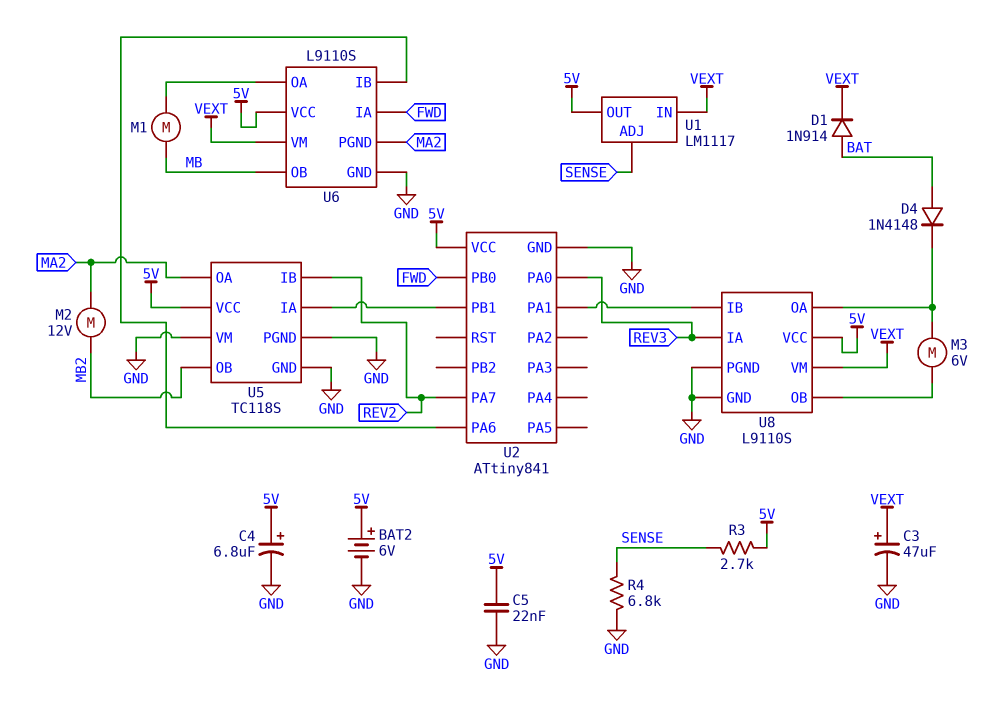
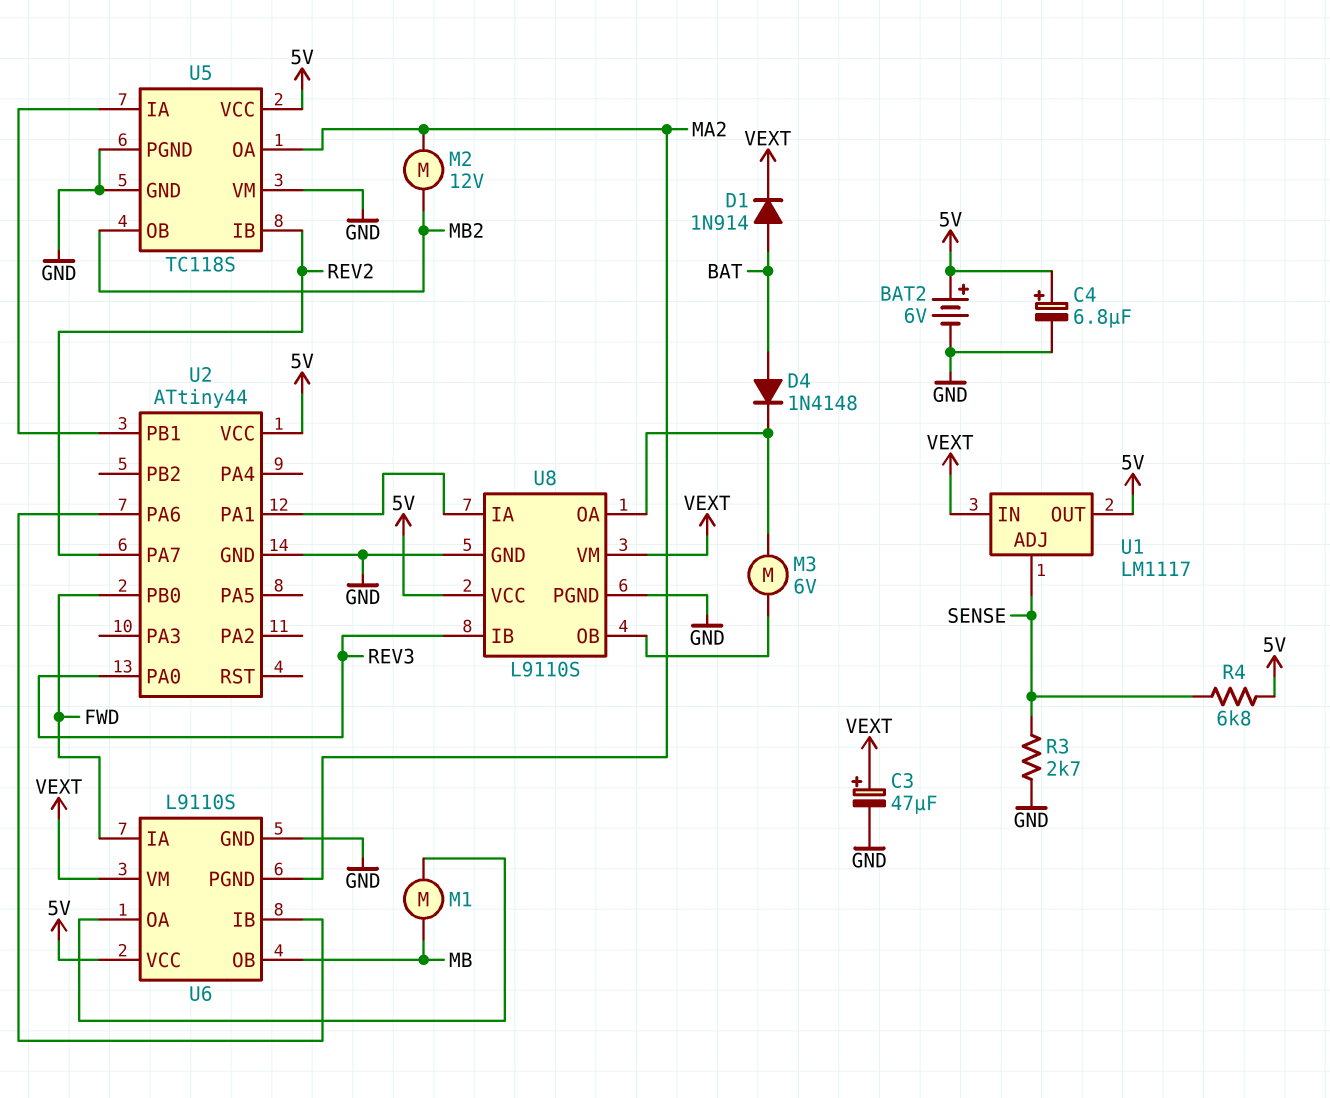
C5: 22nF (5V, GND) -> none
R3: 2.7k (5V, SENSE) -> 2.7k (GND, SENSE)
R4: 6.8k (GND, SENSE) -> 6.8k (5V, SENSE)
U2: ATtiny841 -> ATtiny44
U8 pin IA: REV3 -> U2/PA1
U8 pin IB: U2/PA1 -> REV3

